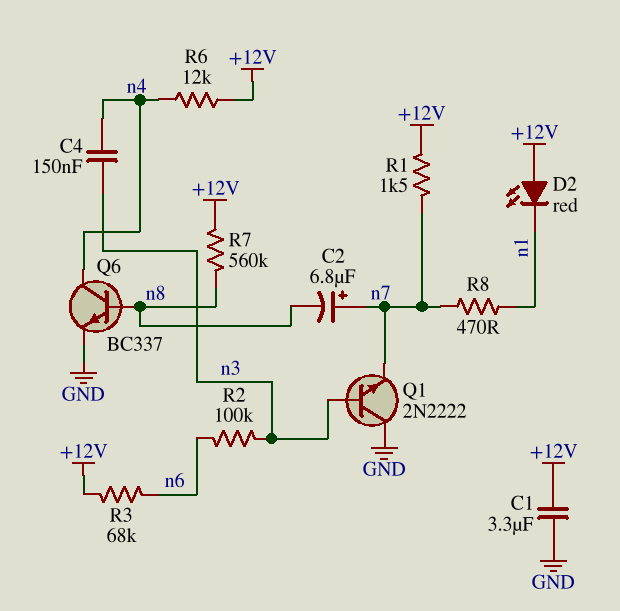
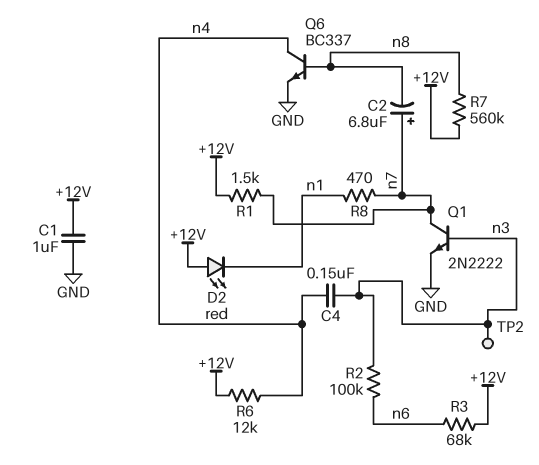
C1: 3.3uF (+12V, GND) -> 1uF (+12V, GND)
Q1: NPN 2N2222 (B n3, C GND, E n7) -> NPN 2N2222 (B n3, C n7, E GND)
TP2: none -> test point (n3)

